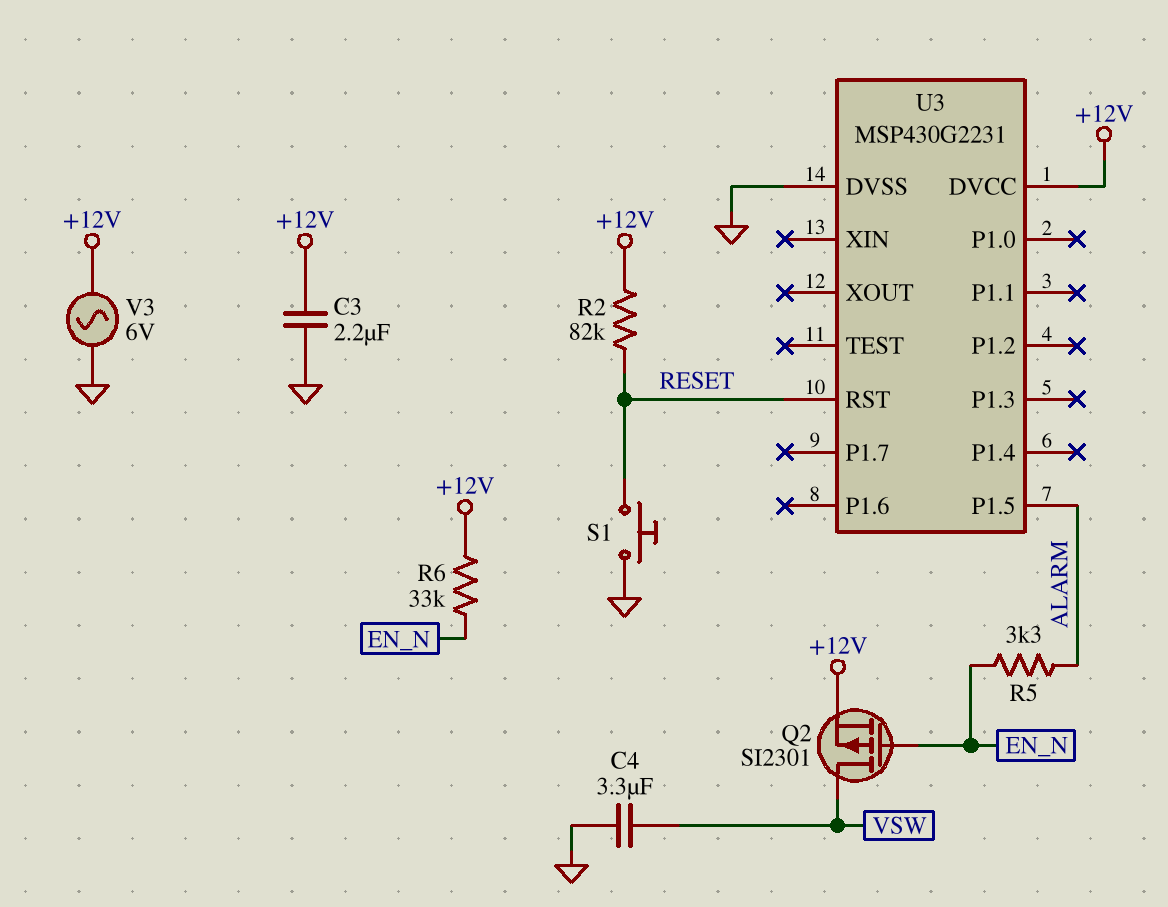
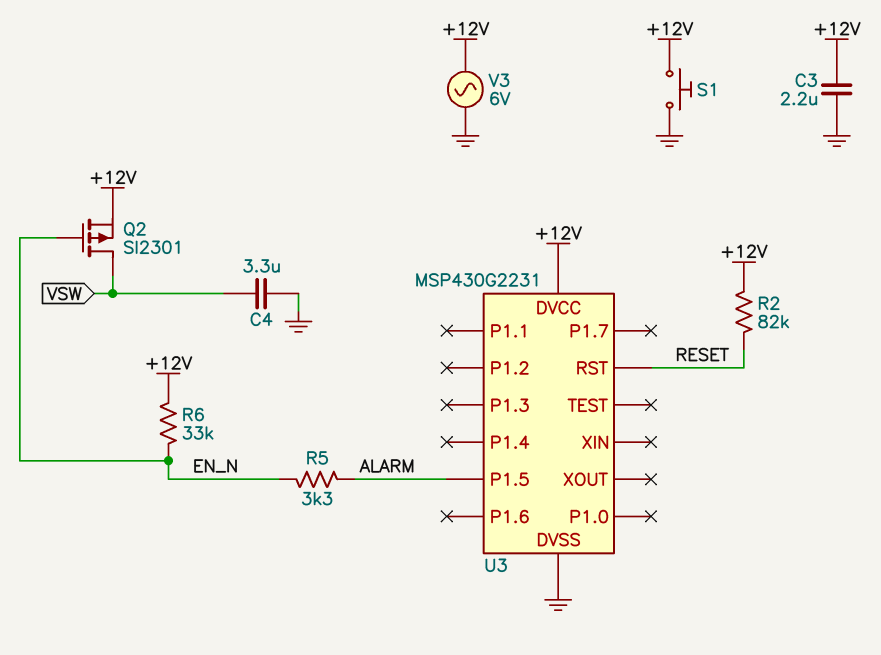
S1: button (GND, RESET) -> button (+12V, GND)

